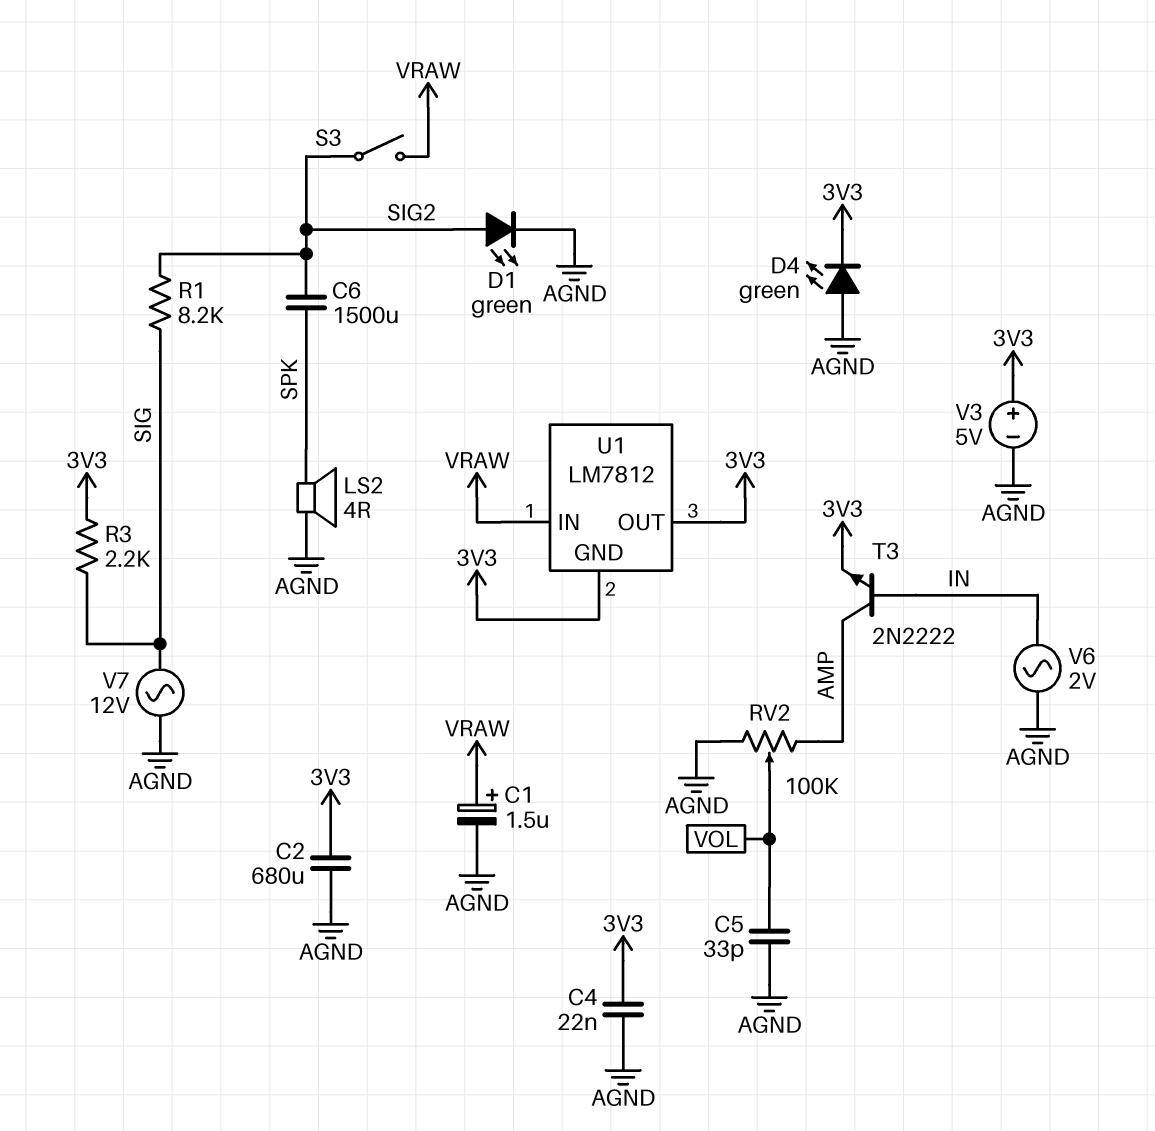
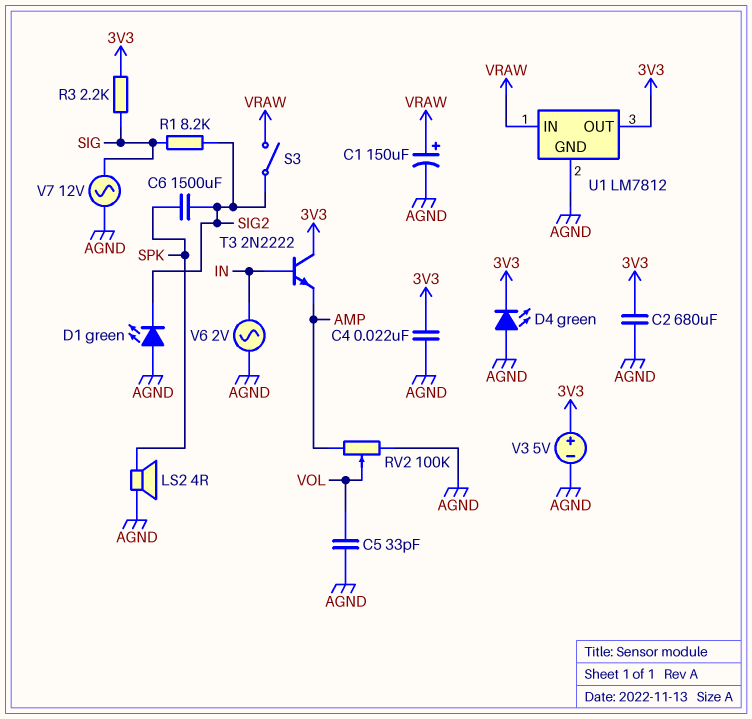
C1: 1.5uF (plus VRAW, minus AGND) -> 150uF (plus VRAW, minus AGND)
D1: LED green (A SIG2, K AGND) -> LED green (A AGND, K SIG2)
T3: NPN 2N2222 (B IN, C AMP, E 3V3) -> NPN 2N2222 (B IN, C 3V3, E AMP)
U1 pin GND: 3V3 -> AGND

